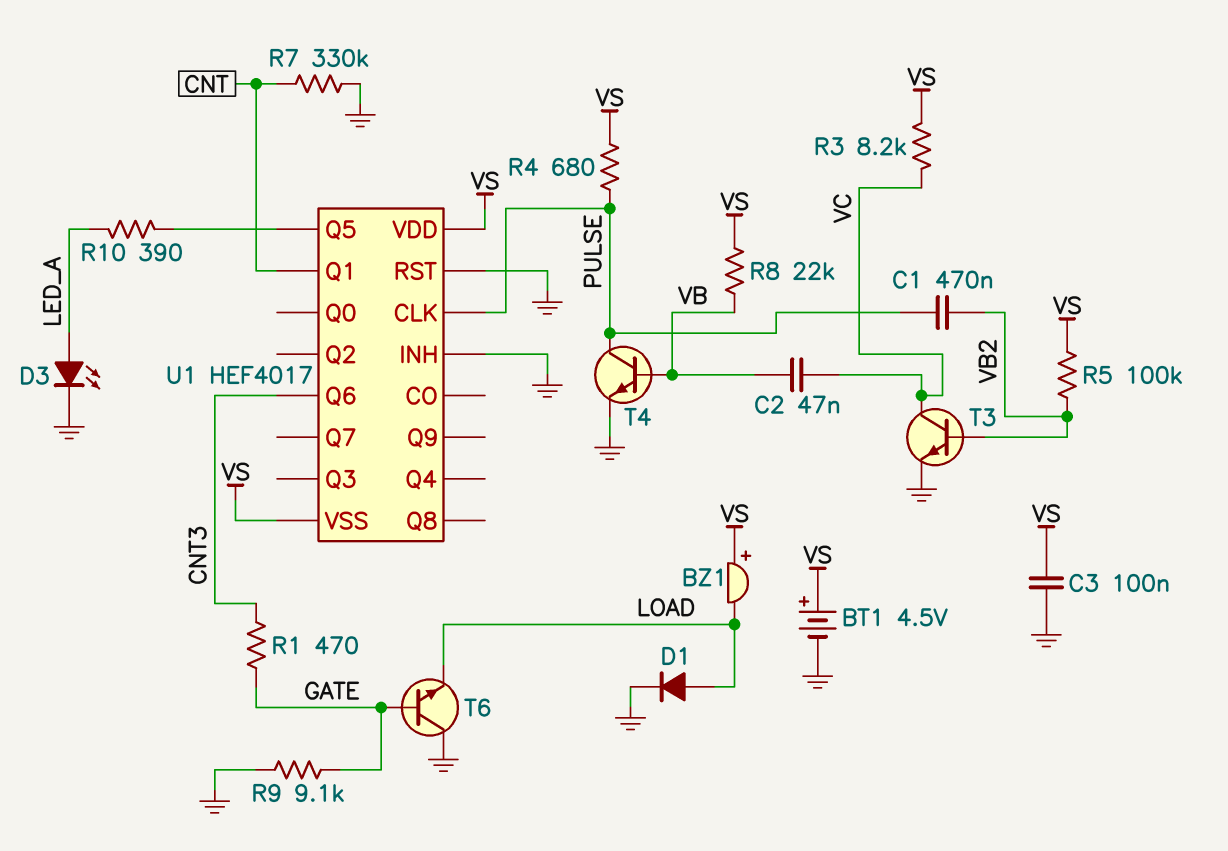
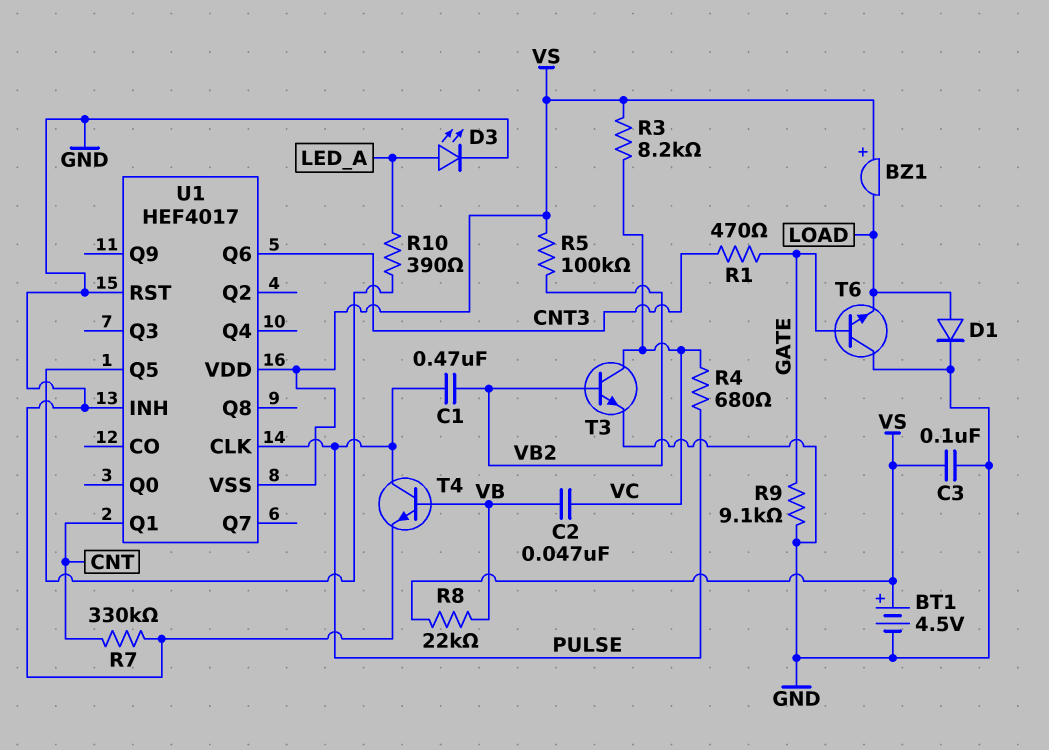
R4: 680 (PULSE, VS) -> 680 (PULSE, VC)

